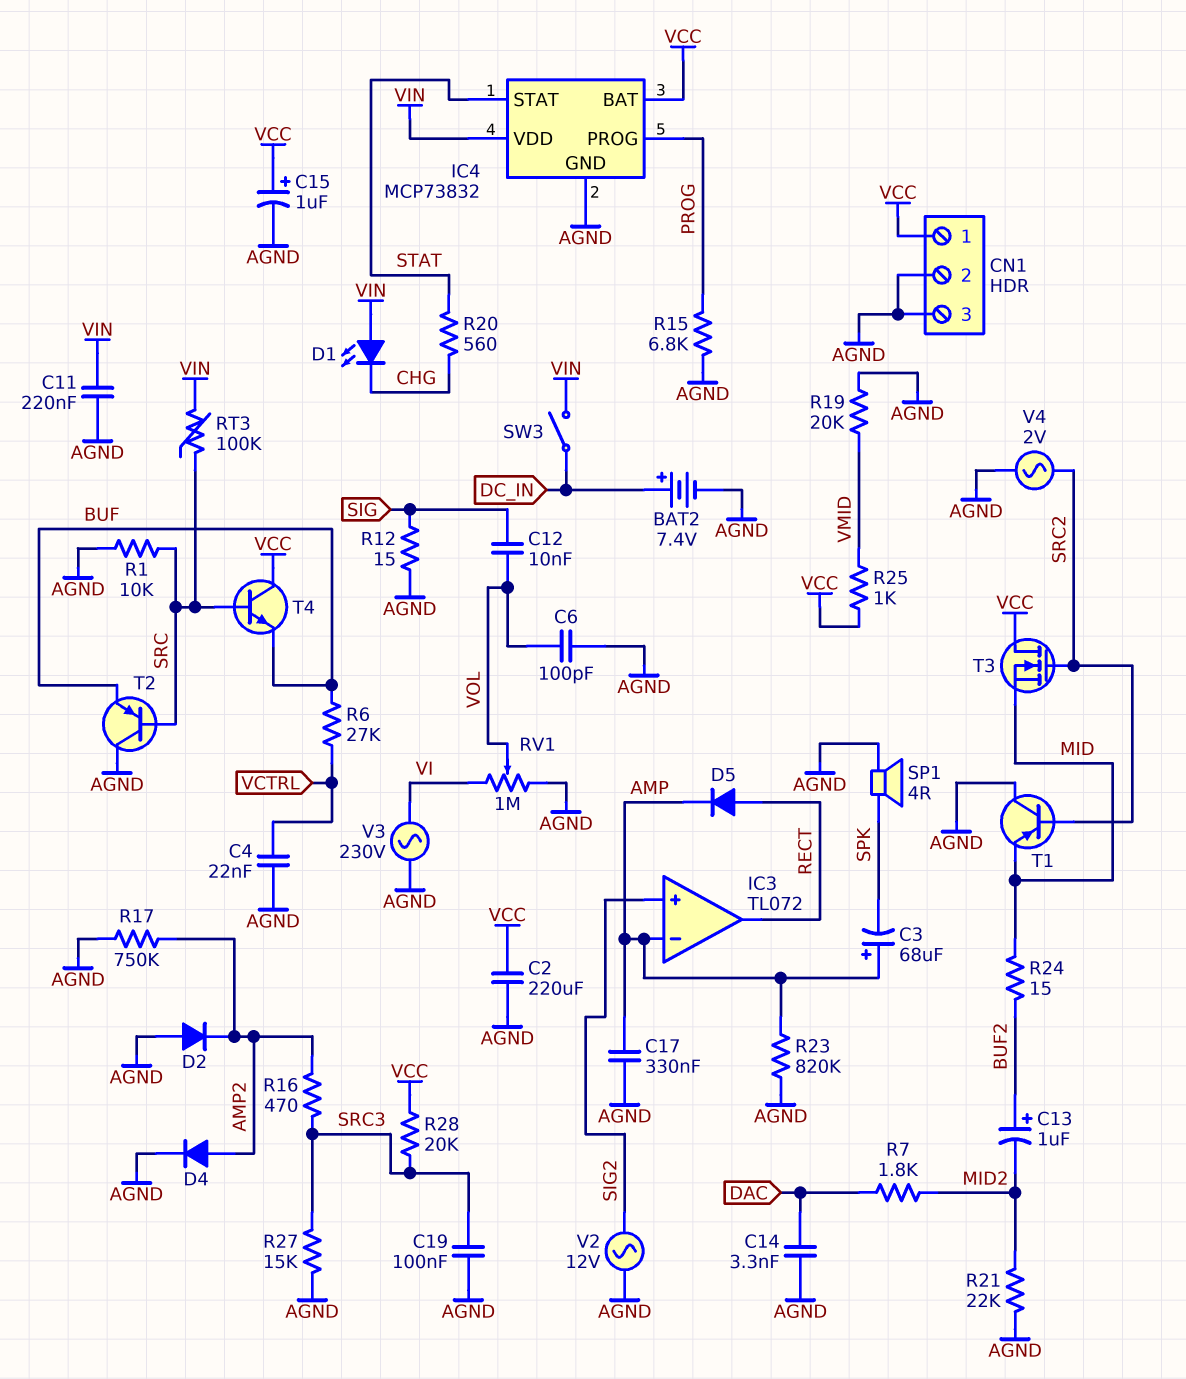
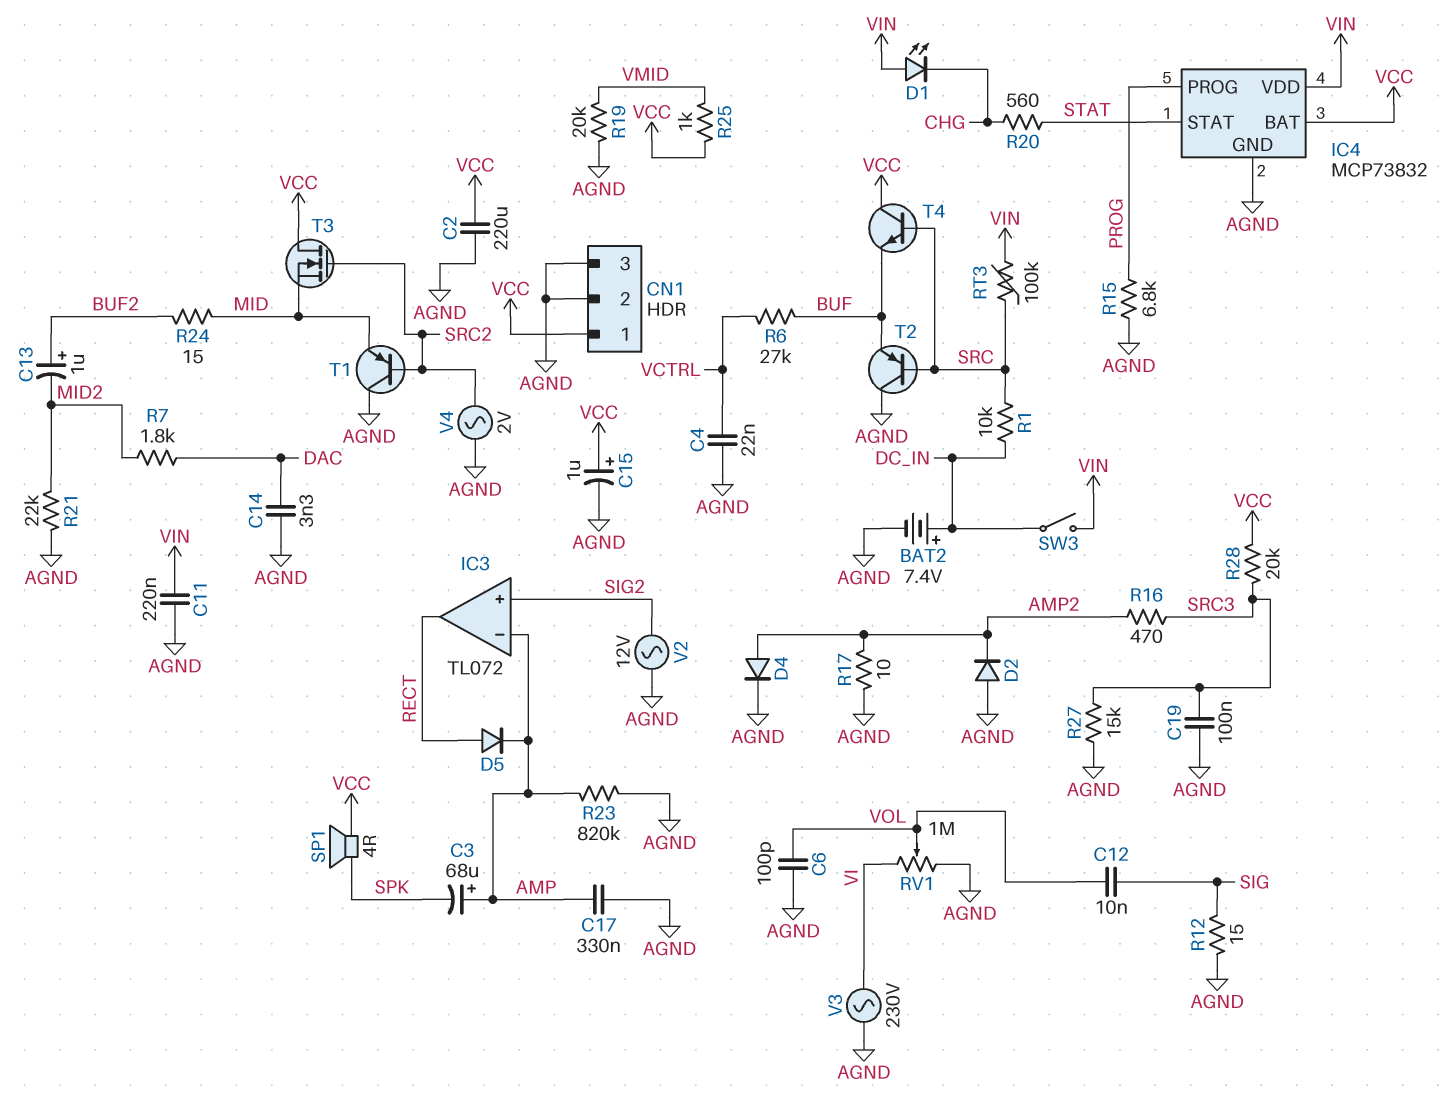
R1: 10k (AGND, SRC) -> 10k (DC_IN, SRC)
R17: 750k (AGND, AMP2) -> 10 (AGND, AMP2)
SP1: speaker 4R (AGND, SPK) -> speaker 4R (SPK, VCC)

